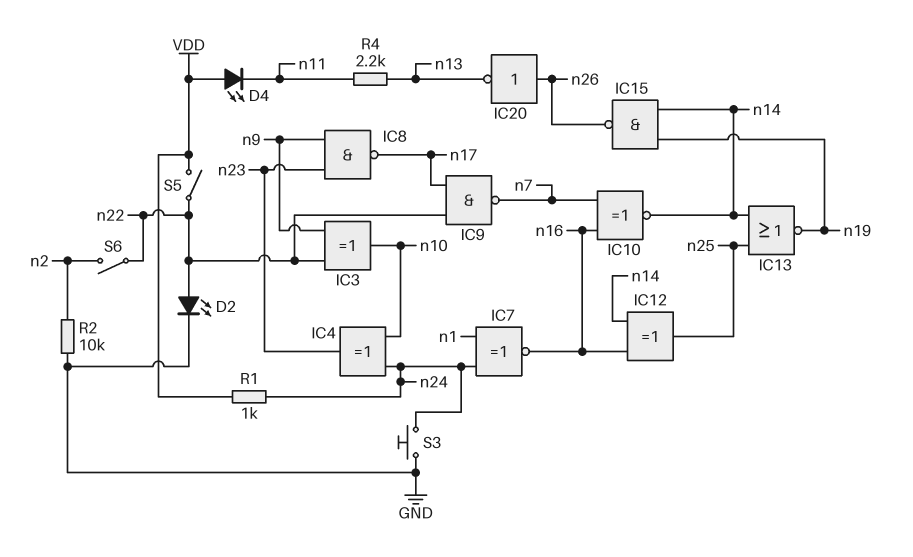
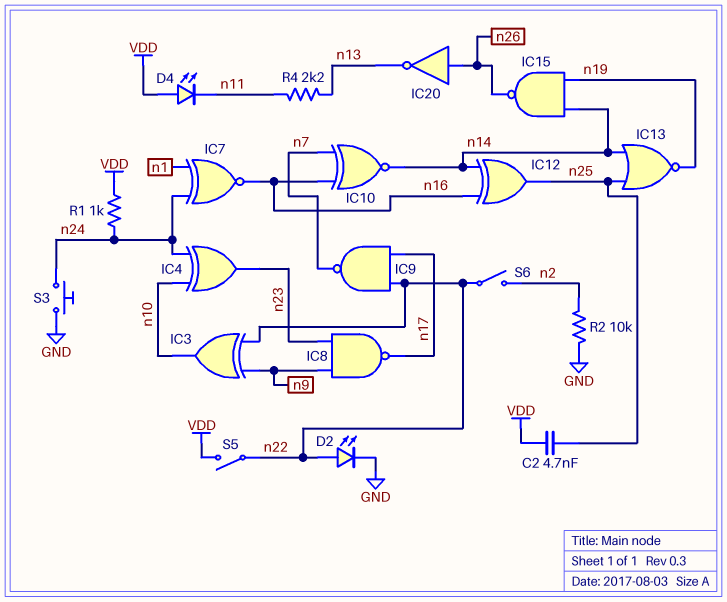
C2: none -> 4.7nF (VDD, n25)

